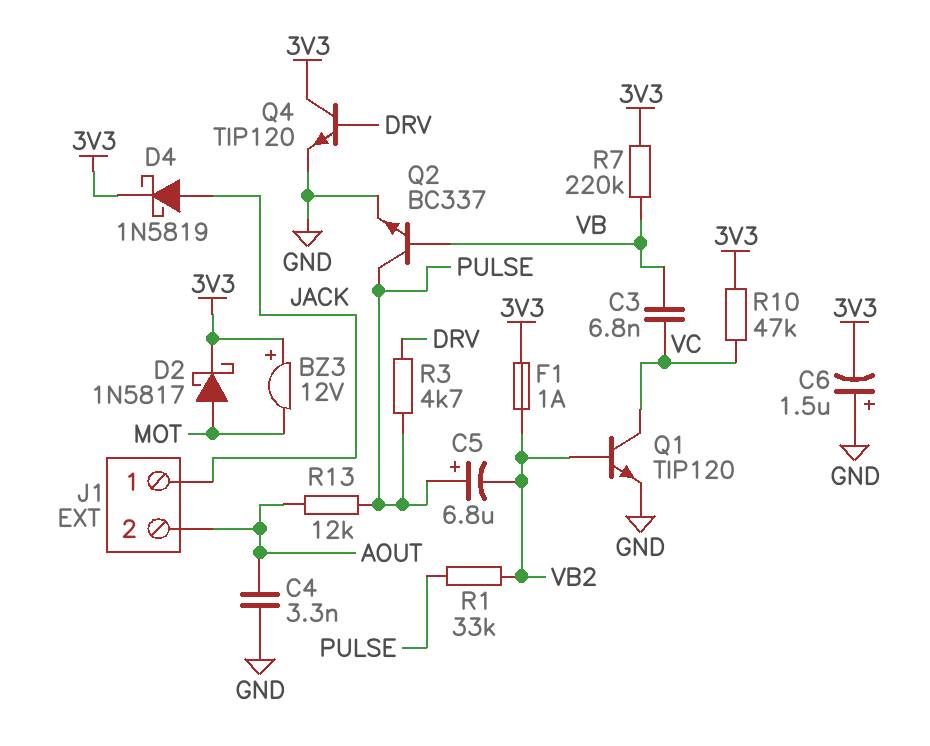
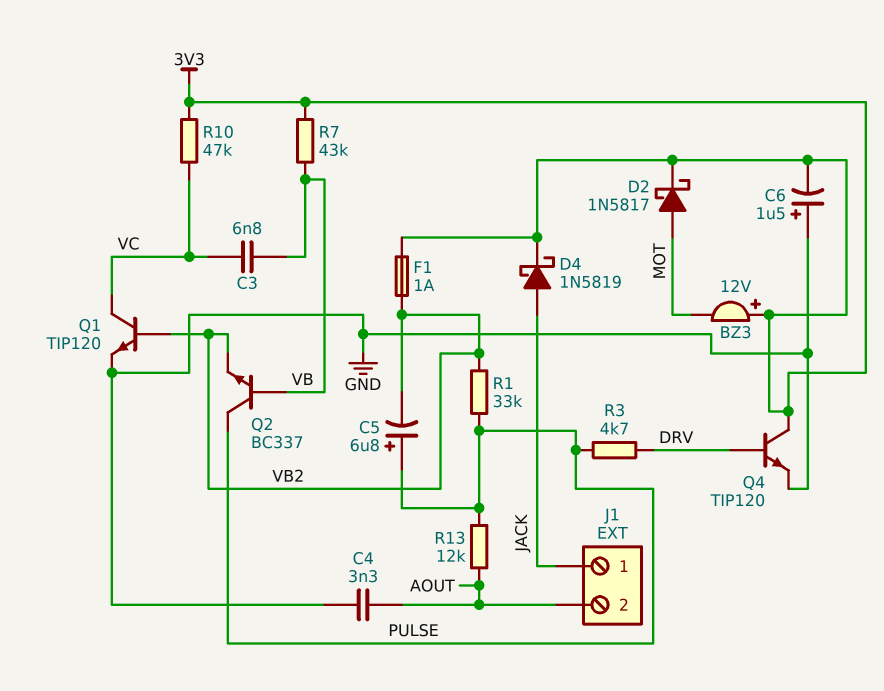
Q2: NPN BC337 (B VB, C PULSE, E GND) -> NPN BC337 (B VB, C PULSE, E VB2)
R7: 220k (3V3, VB) -> 43k (3V3, VB)

